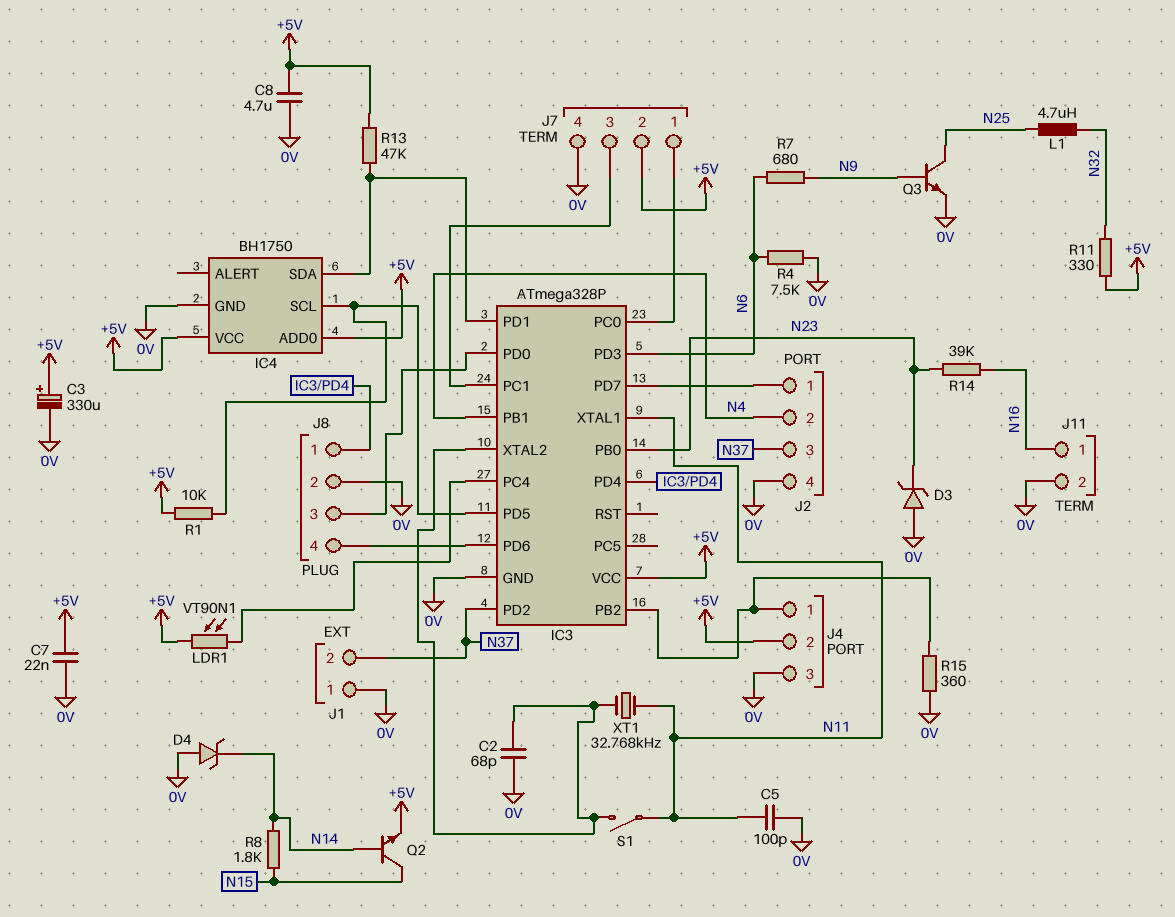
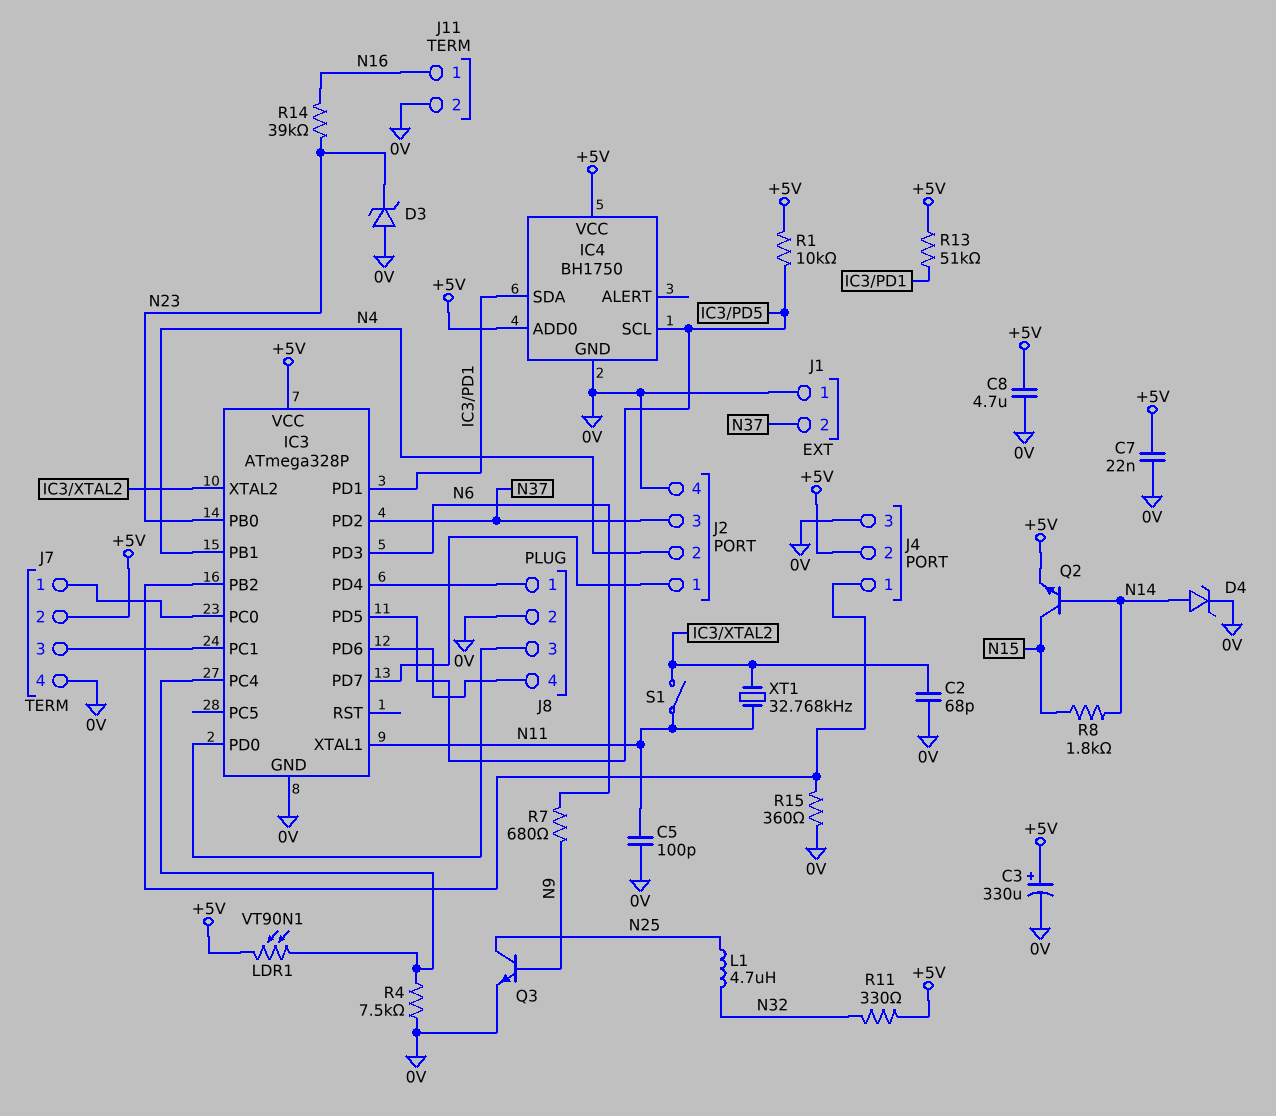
D4: zener (A 0V, K N14) -> zener (A N14, K 0V)
R4: 7.5k (0V, N6) -> 7.5k (0V, IC3/PC4)
R13: 47k (+5V, IC3/PD1) -> 51k (+5V, IC3/PD1)

